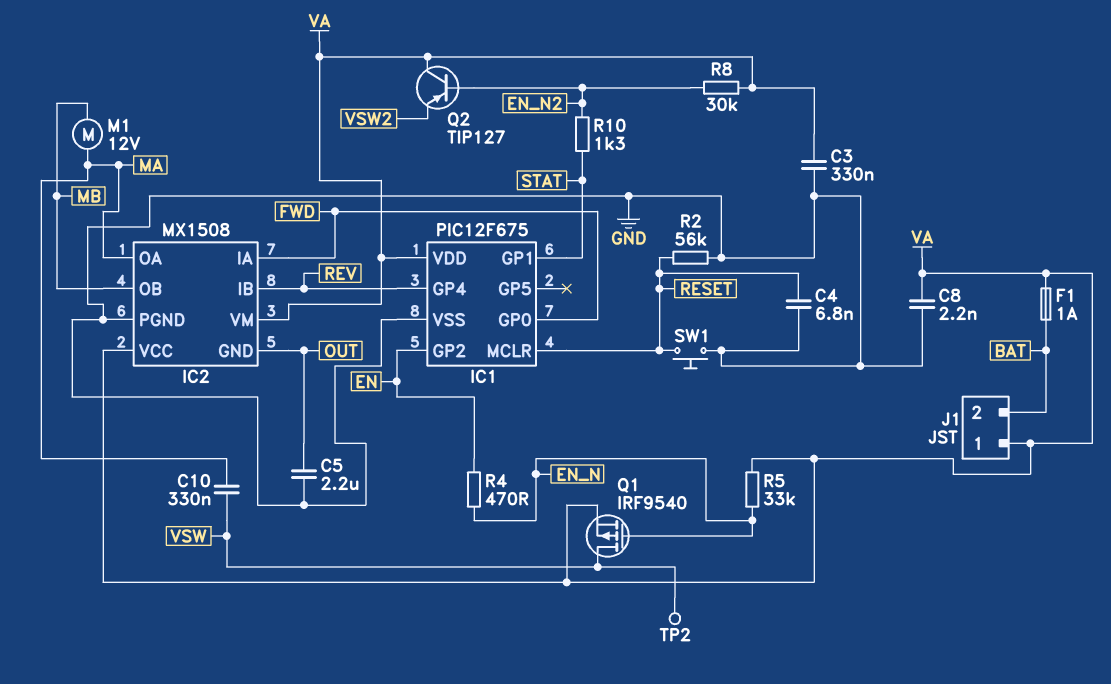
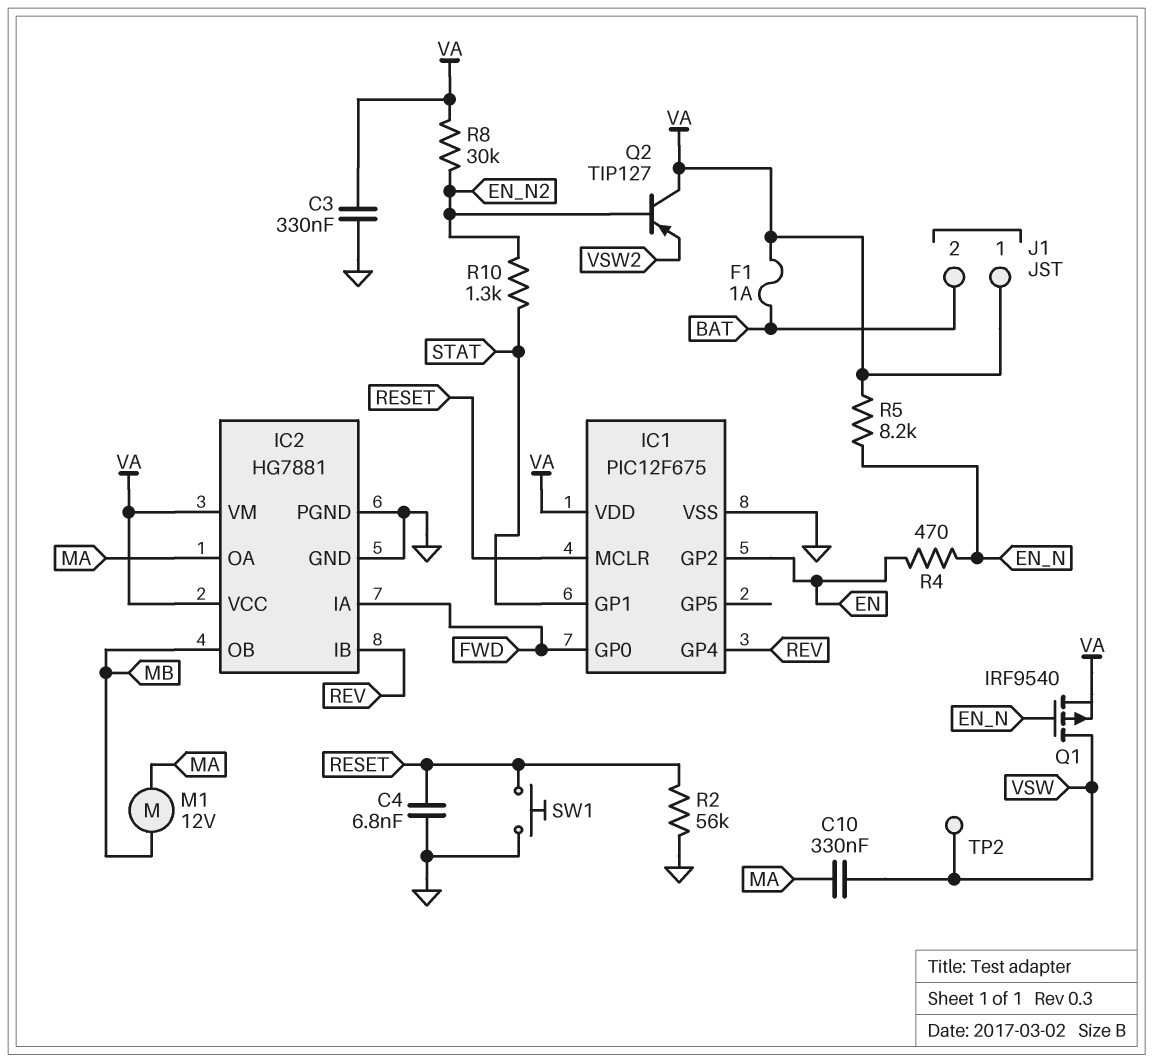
C5: 2.2uF (GND, OUT) -> none
C8: 2.2nF (GND, VA) -> none
IC2: MX1508 -> HG7881
IC2 pin GND: OUT -> GND
R5: 33k (EN_N, VA) -> 8.2k (EN_N, VA)

